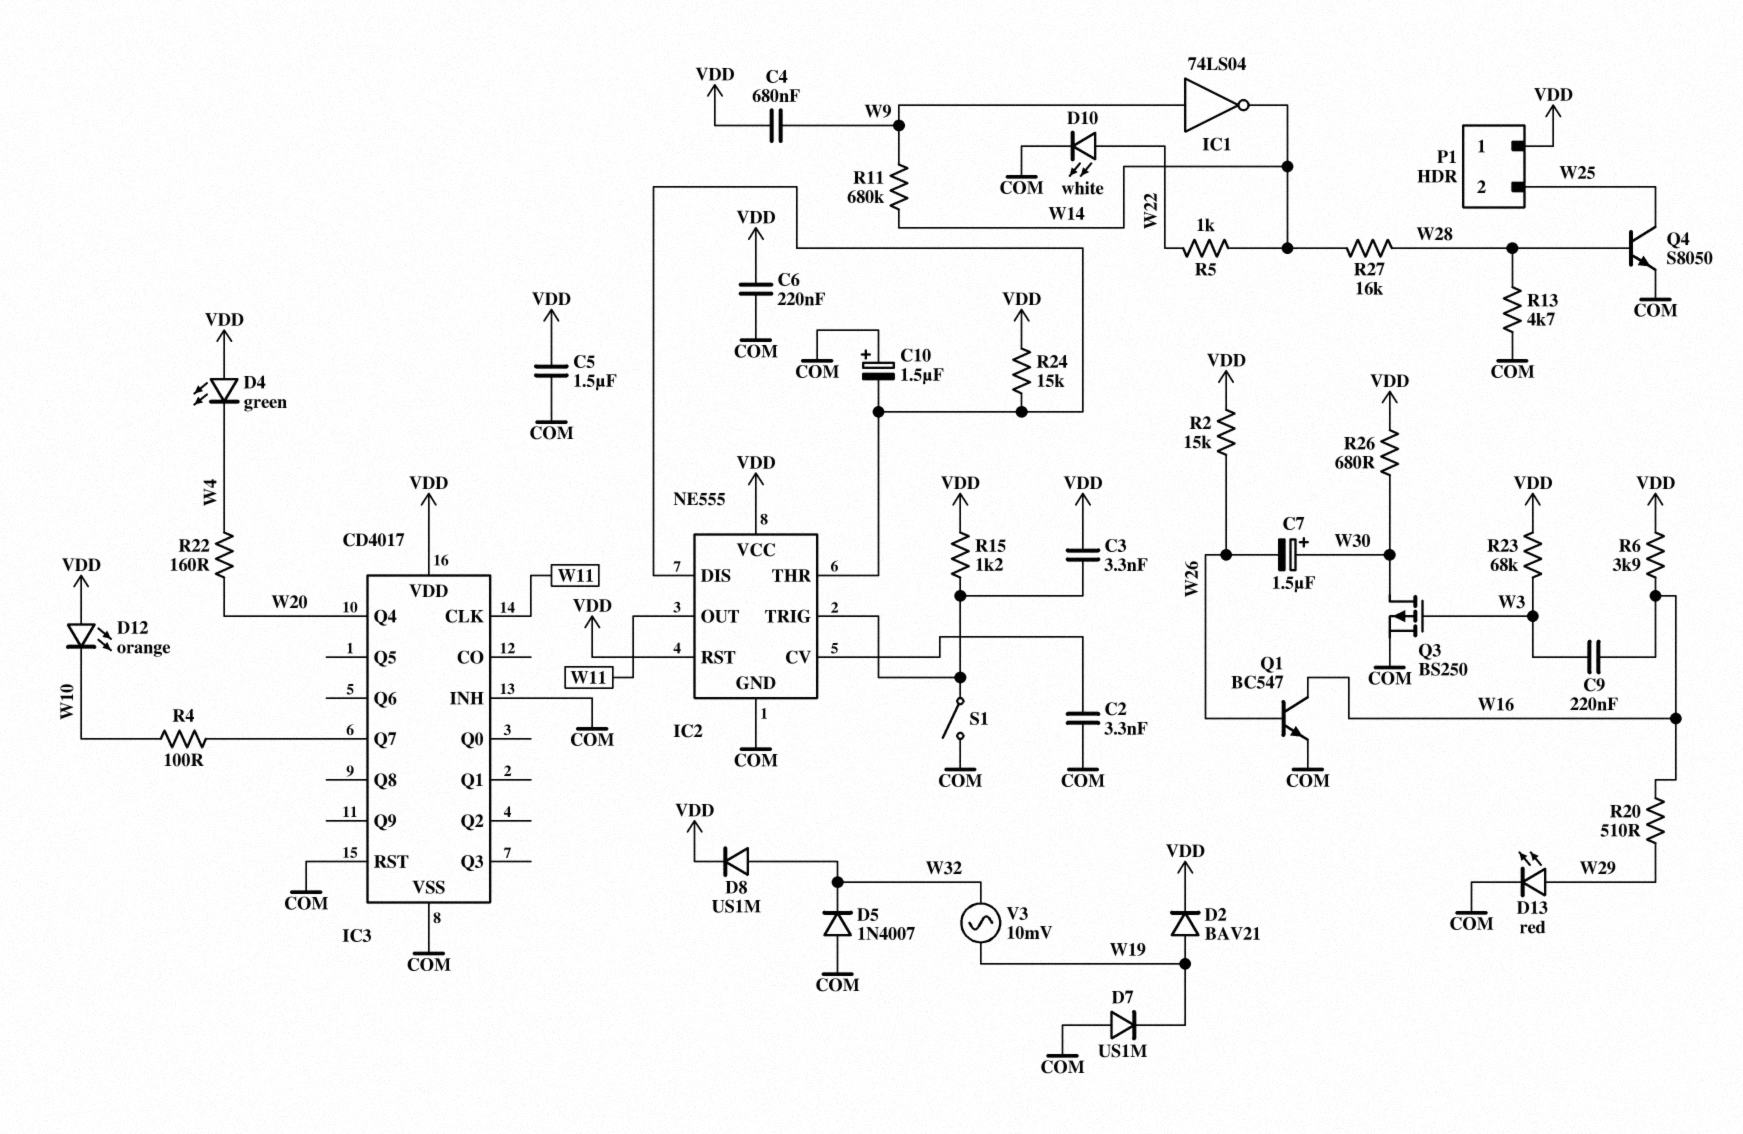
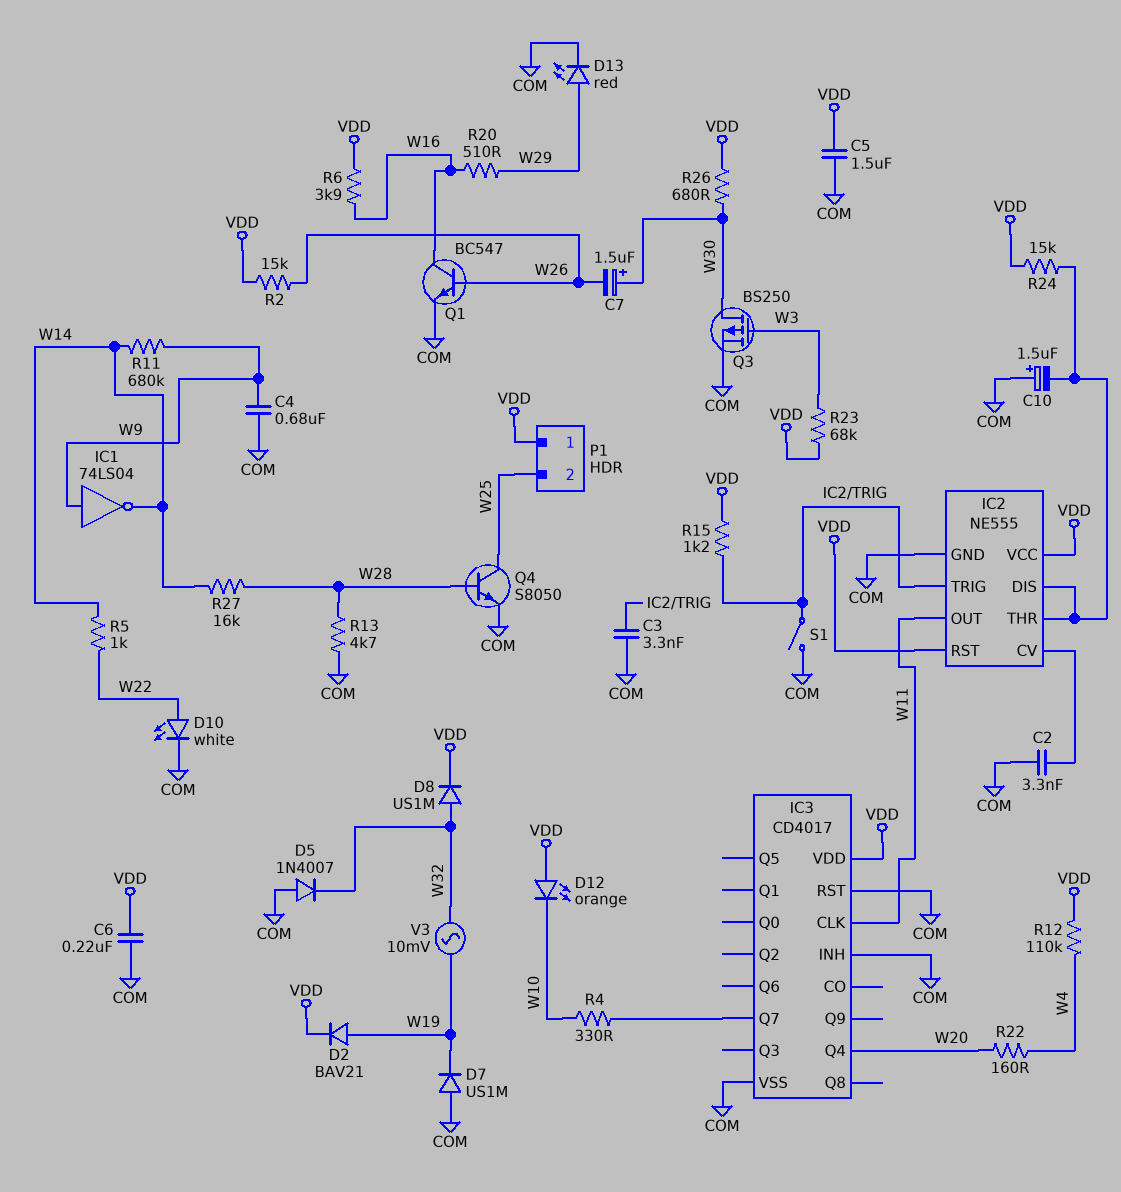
C3: 3.3nF (IC2/TRIG, VDD) -> 3.3nF (COM, IC2/TRIG)
C4: 680nF (VDD, W9) -> 680nF (COM, W9)
C9: 220nF (W3, W16) -> none
D4: LED green (A VDD, K W4) -> none
R4: 100 (IC3/Q7, W10) -> 330 (IC3/Q7, W10)
R12: none -> 110k (VDD, W4)

